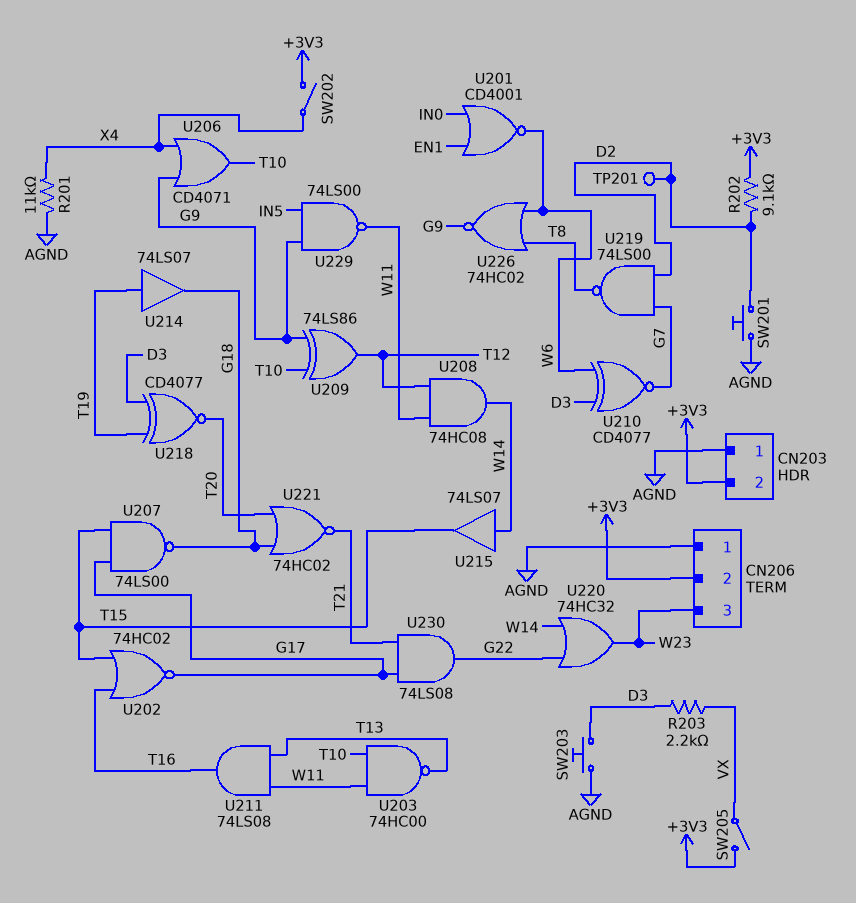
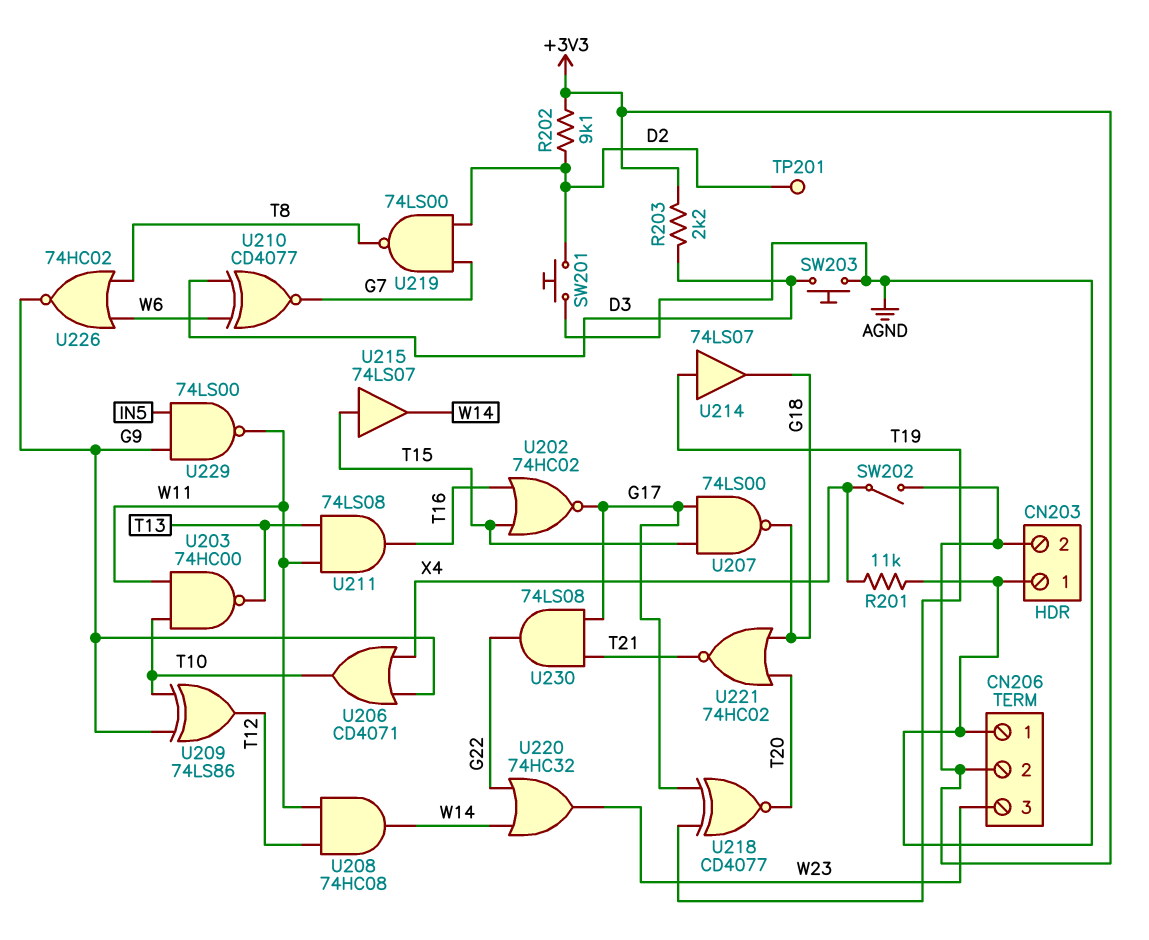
R203: 2.2k (D3, VX) -> 2.2k (+3V3, D3)
SW205: switch (+3V3, VX) -> none
U201: NOR CD4001 (in EN1, in IN0, out W6) -> none
U215: buffer 74LS07 (in W14, out T15) -> buffer 74LS07 (in T15, out W14)
U218: XNOR CD4077 (in D3, in T19, out T20) -> XNOR CD4077 (in G17, in T19, out T20)

